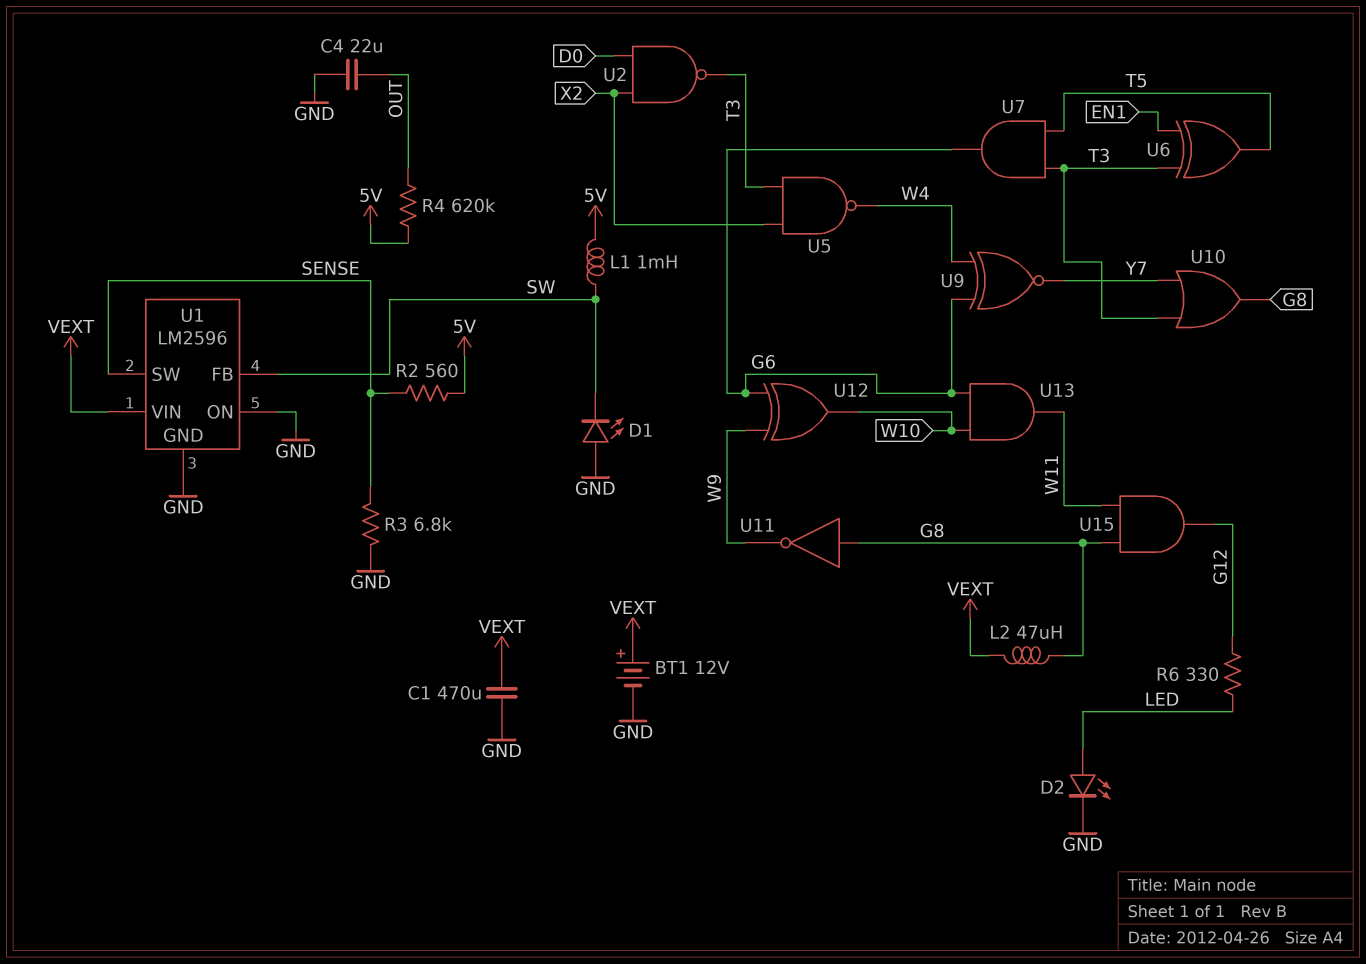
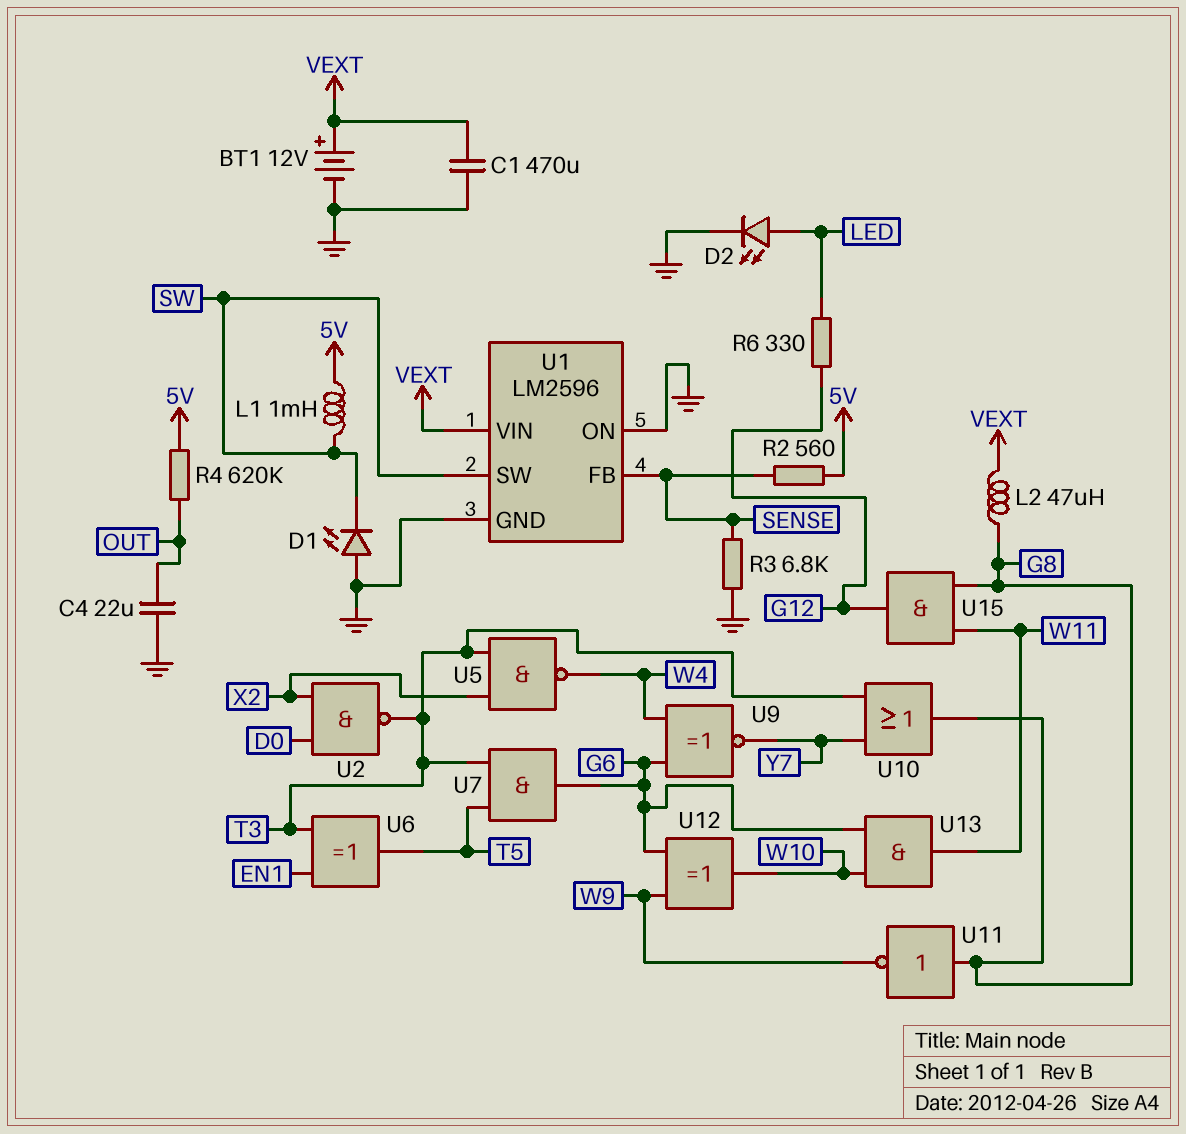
U1 pin FB: SW -> SENSE
U1 pin SW: SENSE -> SW

